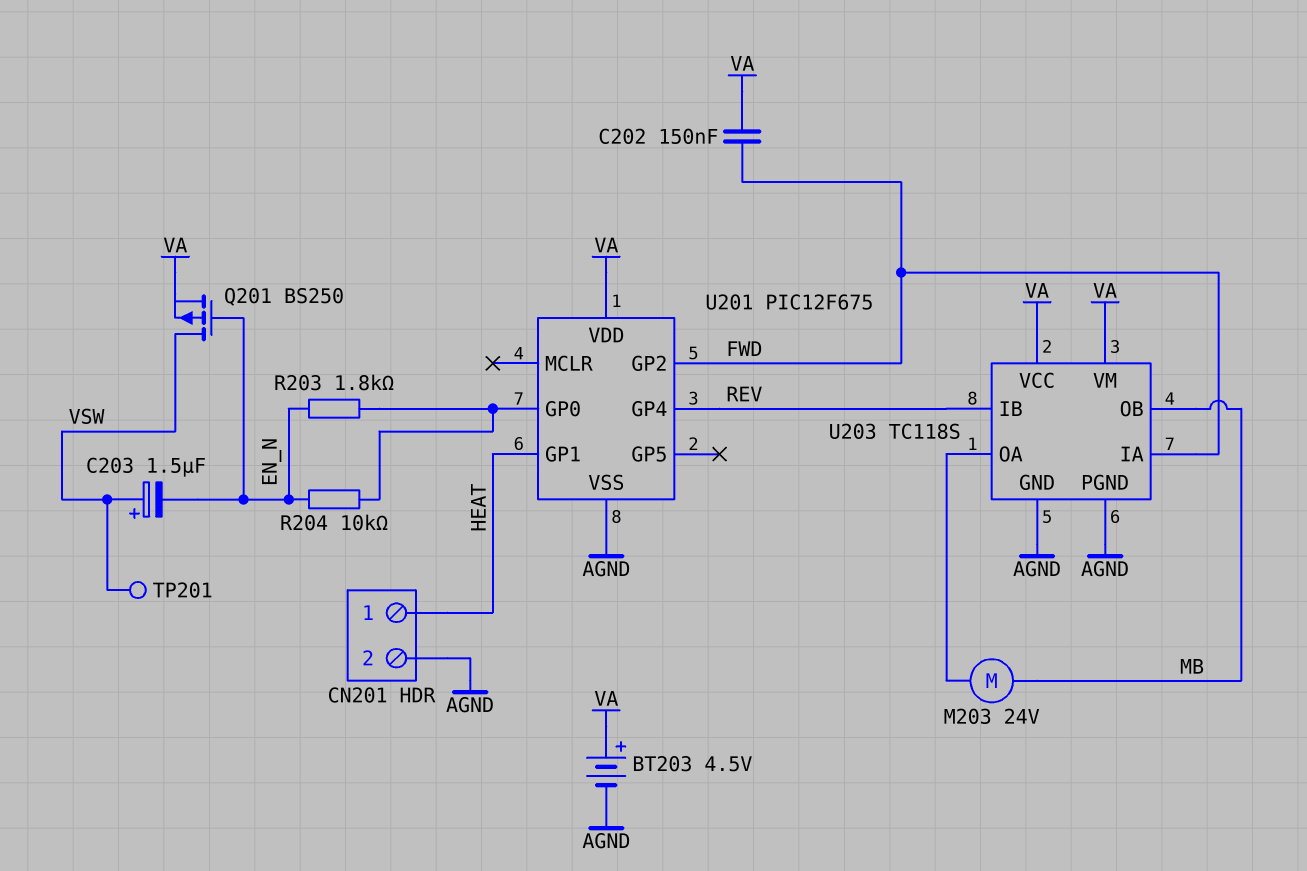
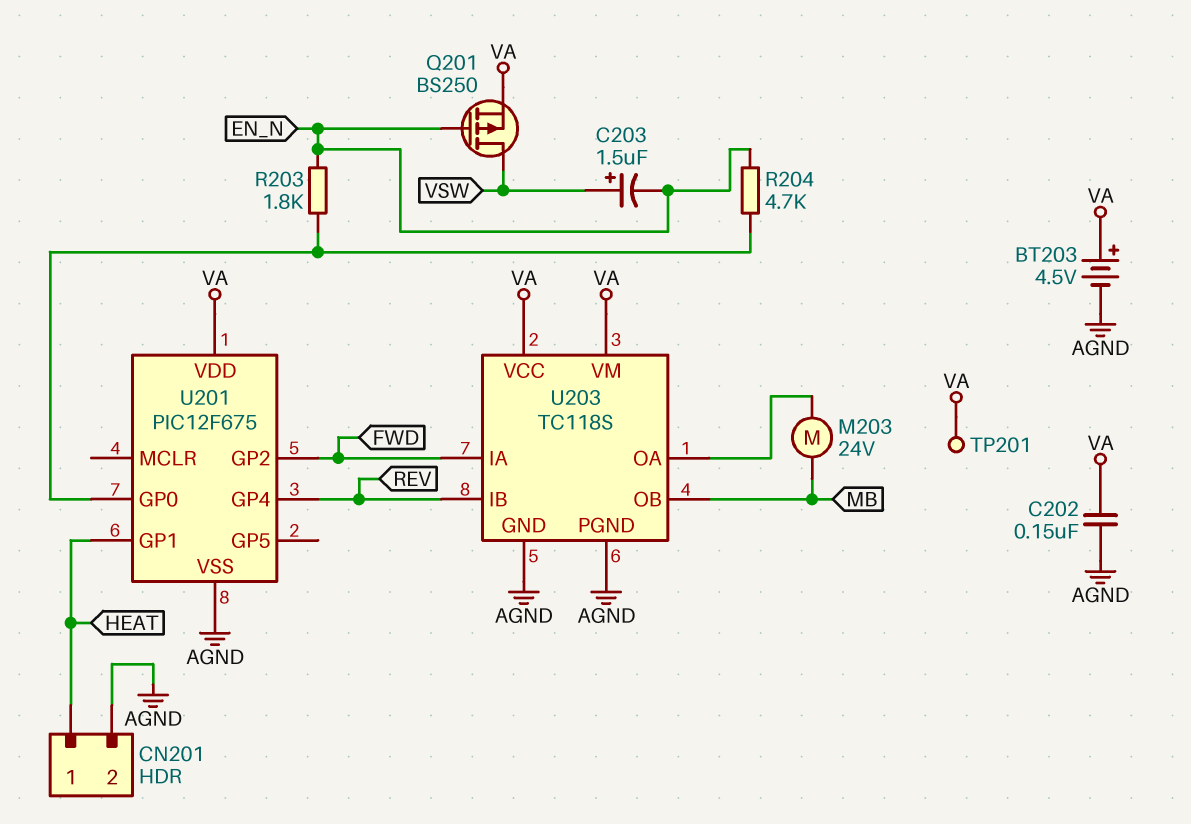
C202: 150nF (FWD, VA) -> 150nF (AGND, VA)
R204: 10k (EN_N, U201/GP0) -> 4.7k (EN_N, U201/GP0)
TP201: test point (VSW) -> test point (VA)

